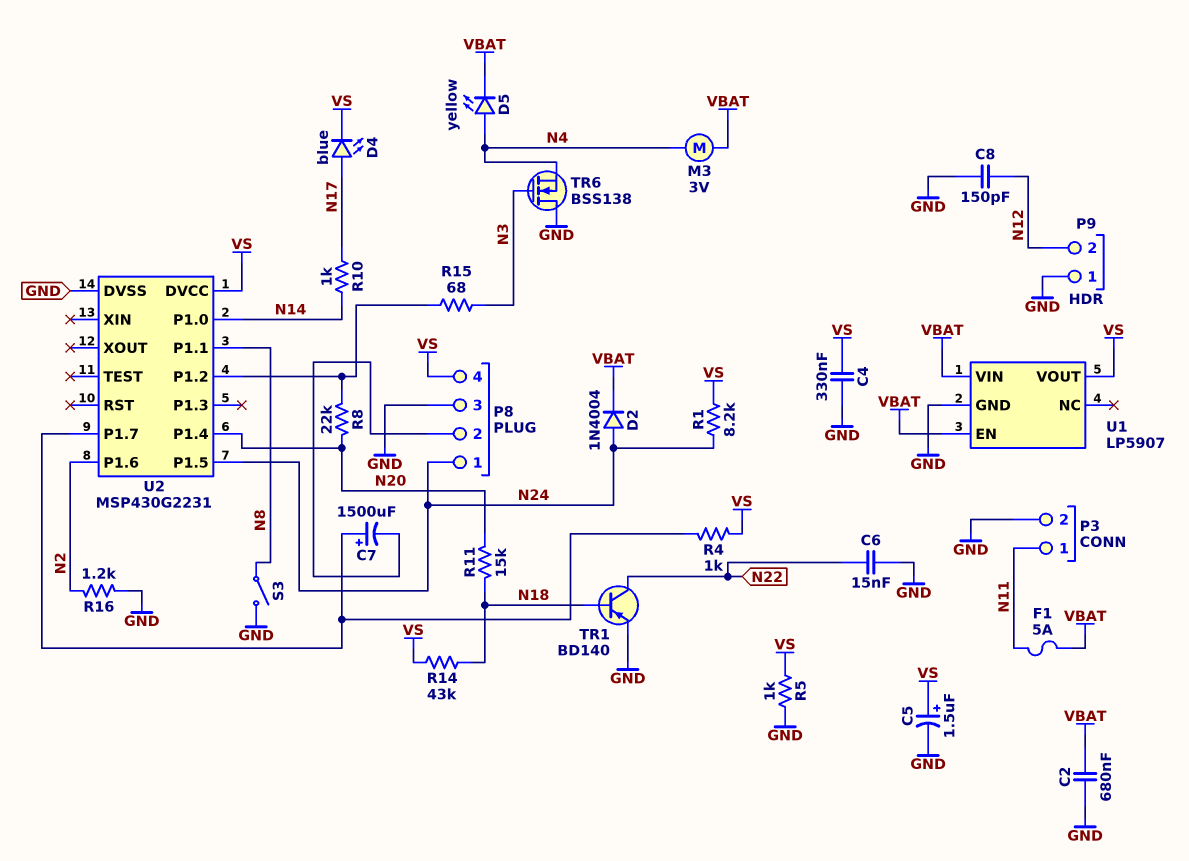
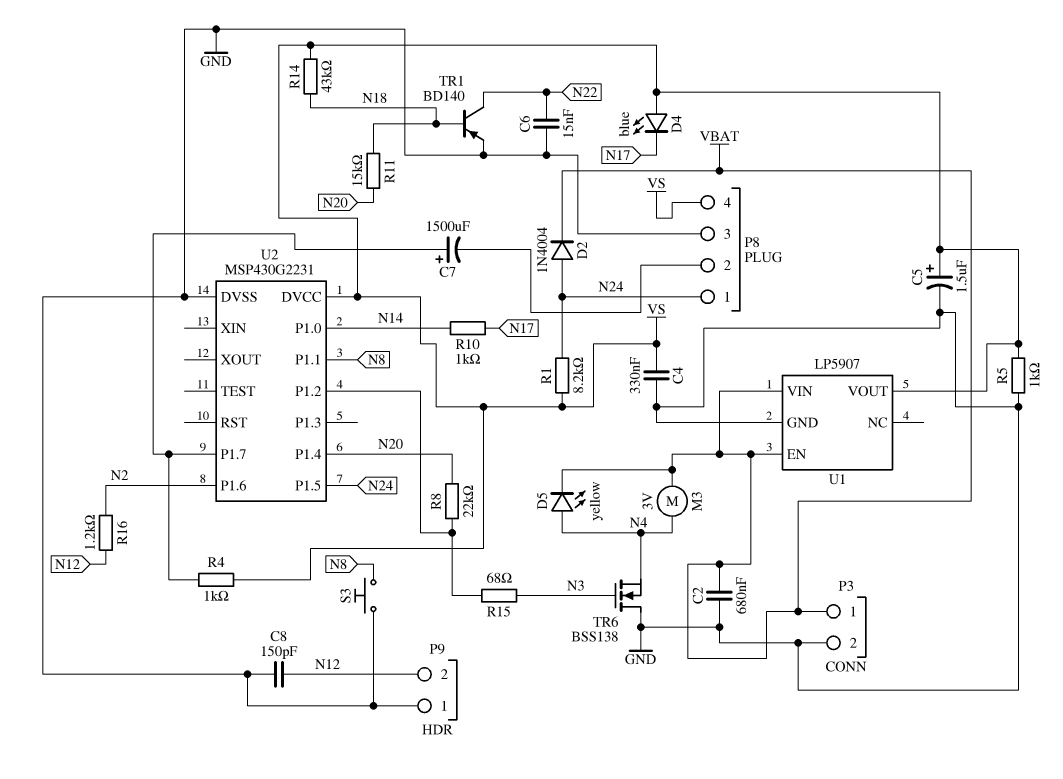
D4: LED blue (A N17, K VS) -> LED blue (A VS, K N17)
F1: 5A (N11, VBAT) -> none
P3 pin 1: N11 -> VBAT
R16: 1.2k (GND, N2) -> 1.2k (N2, N12)
S3: switch (GND, N8) -> button (GND, N8)

